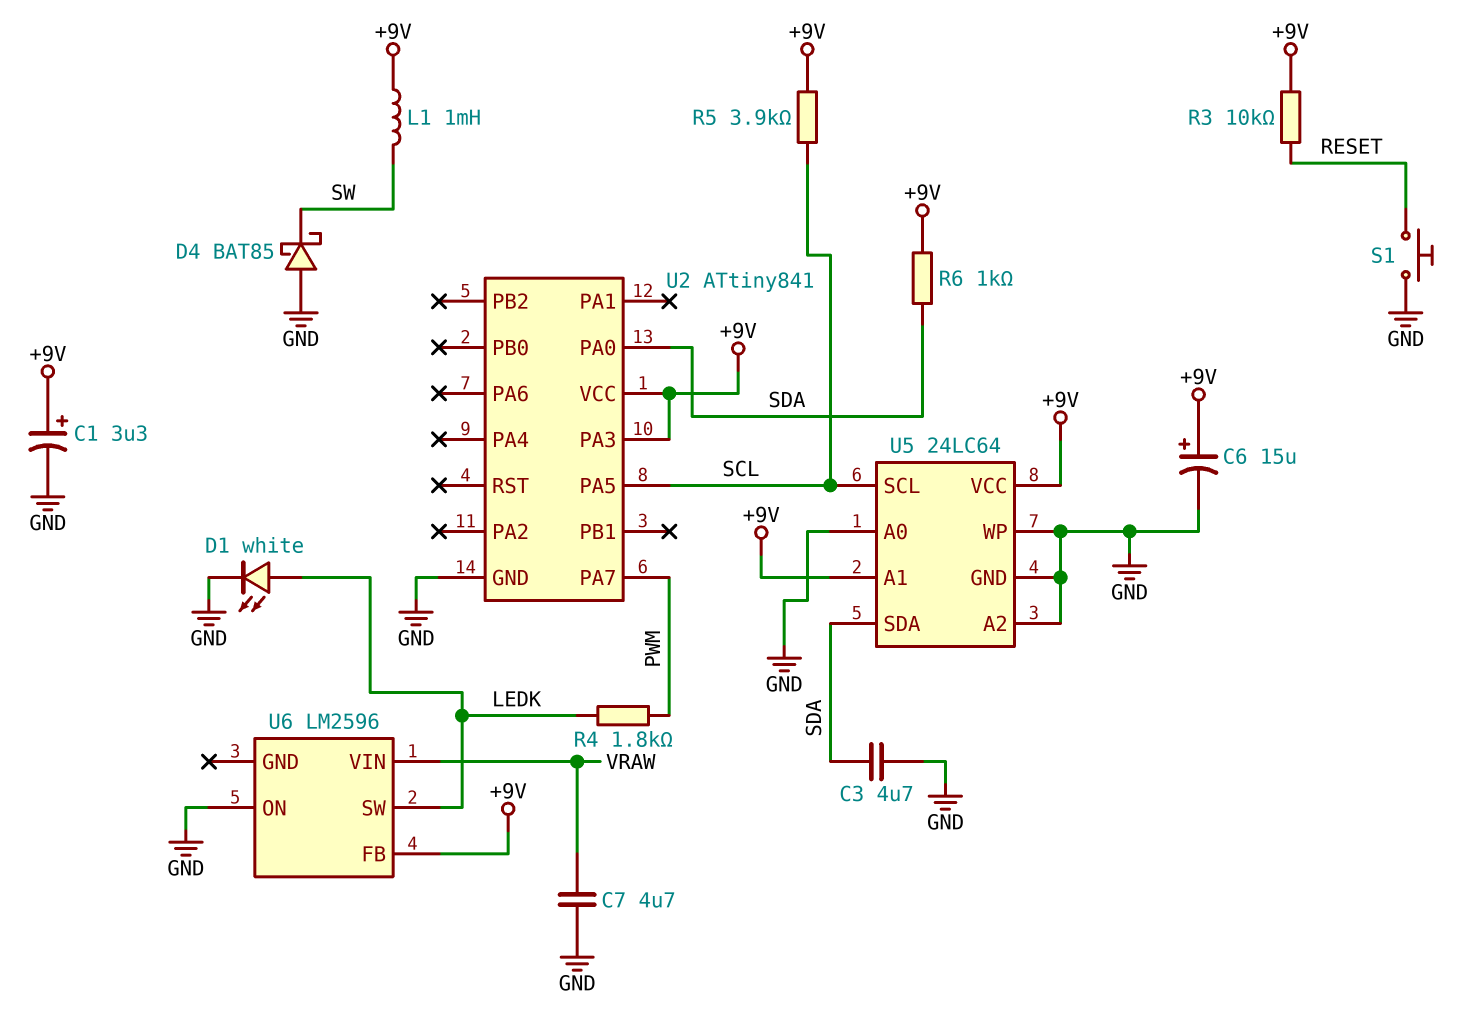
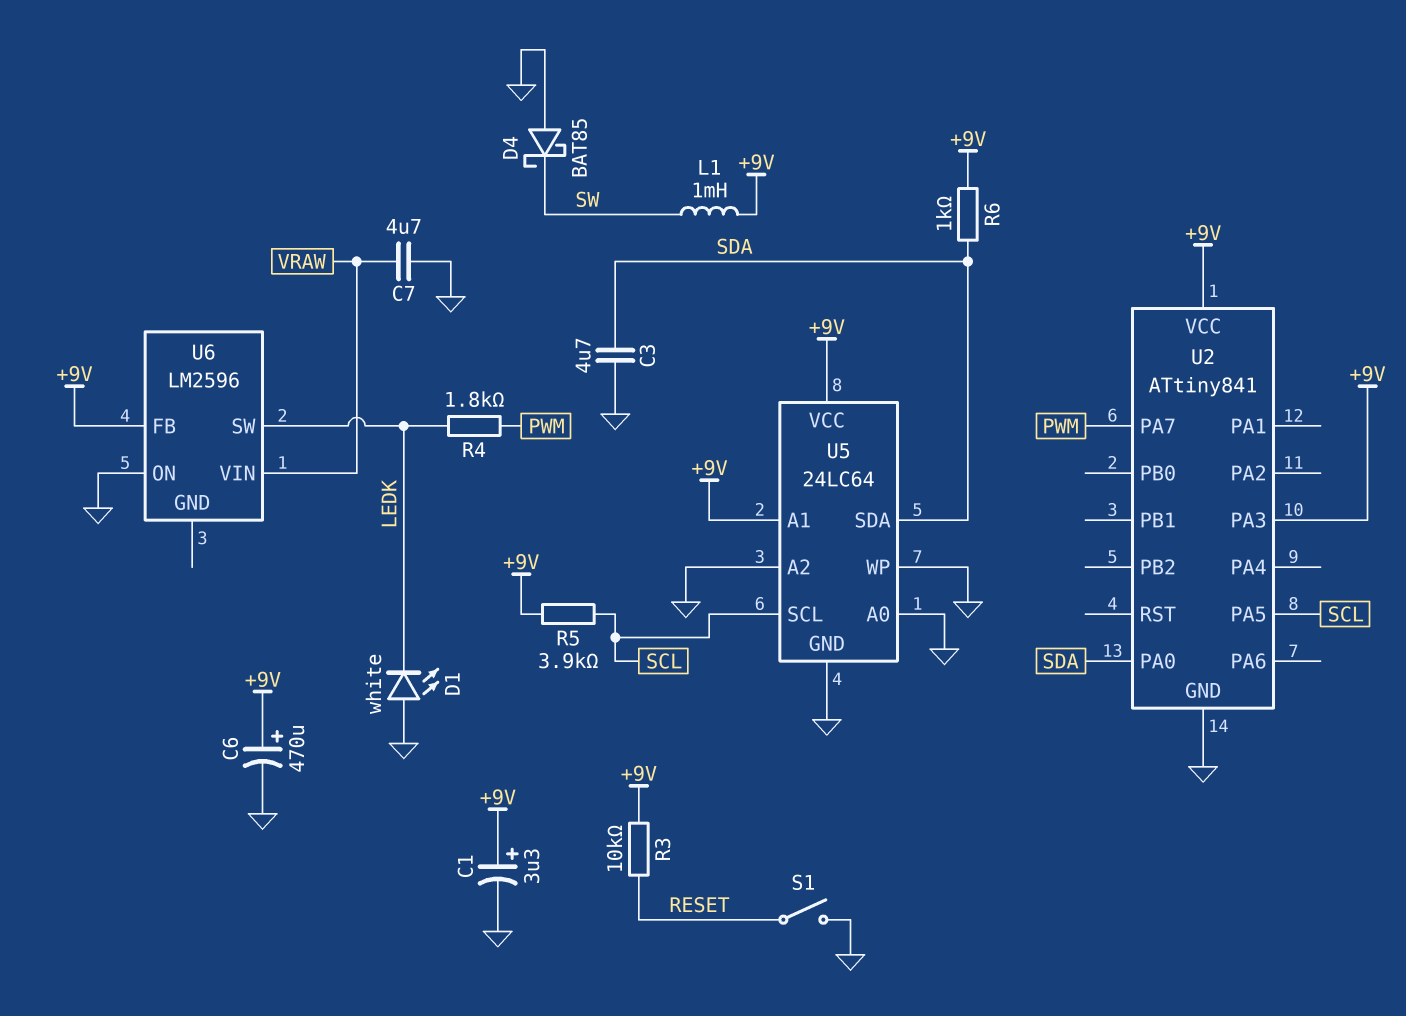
C6: 15uF (plus +9V, minus GND) -> 470uF (plus +9V, minus GND)
D1: LED white (A LEDK, K GND) -> LED white (A GND, K LEDK)
S1: button (GND, RESET) -> switch (GND, RESET)

